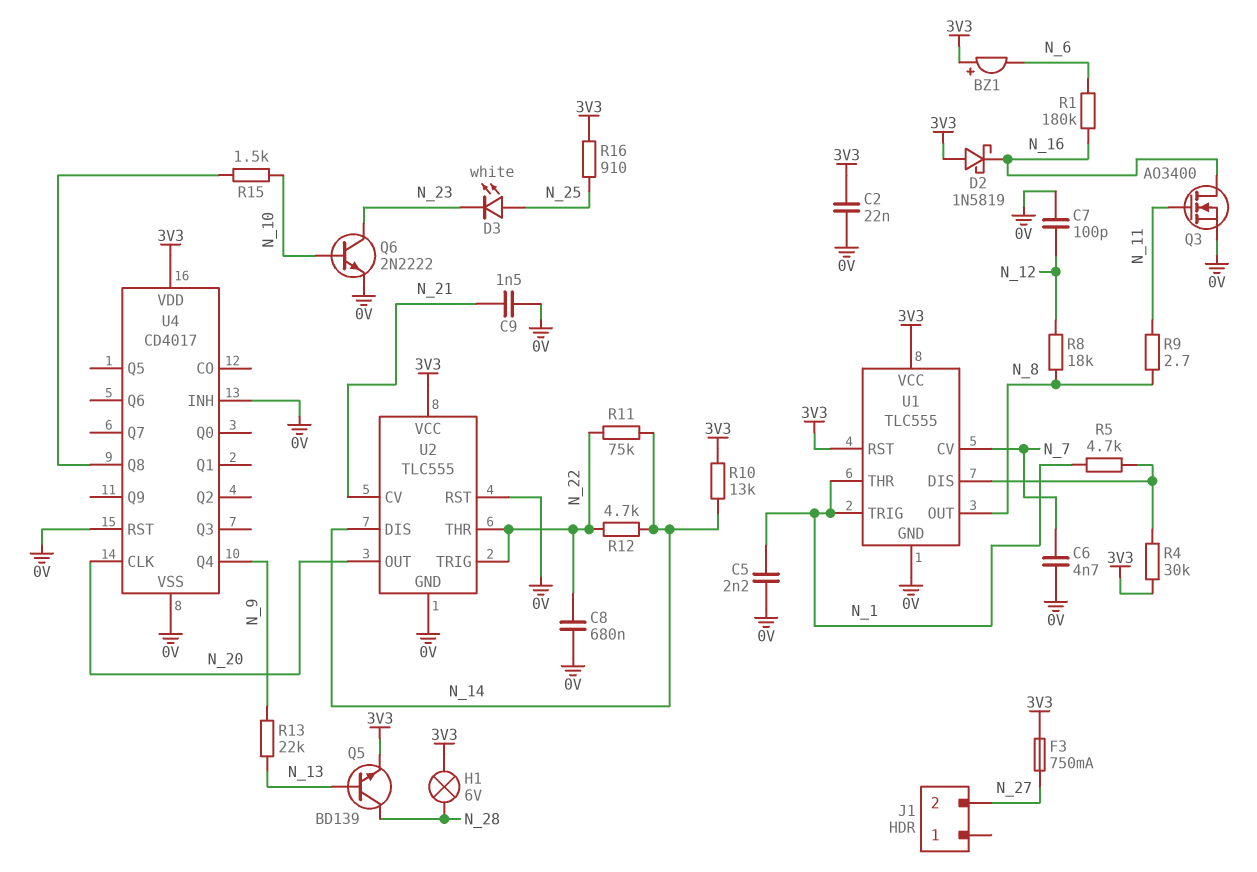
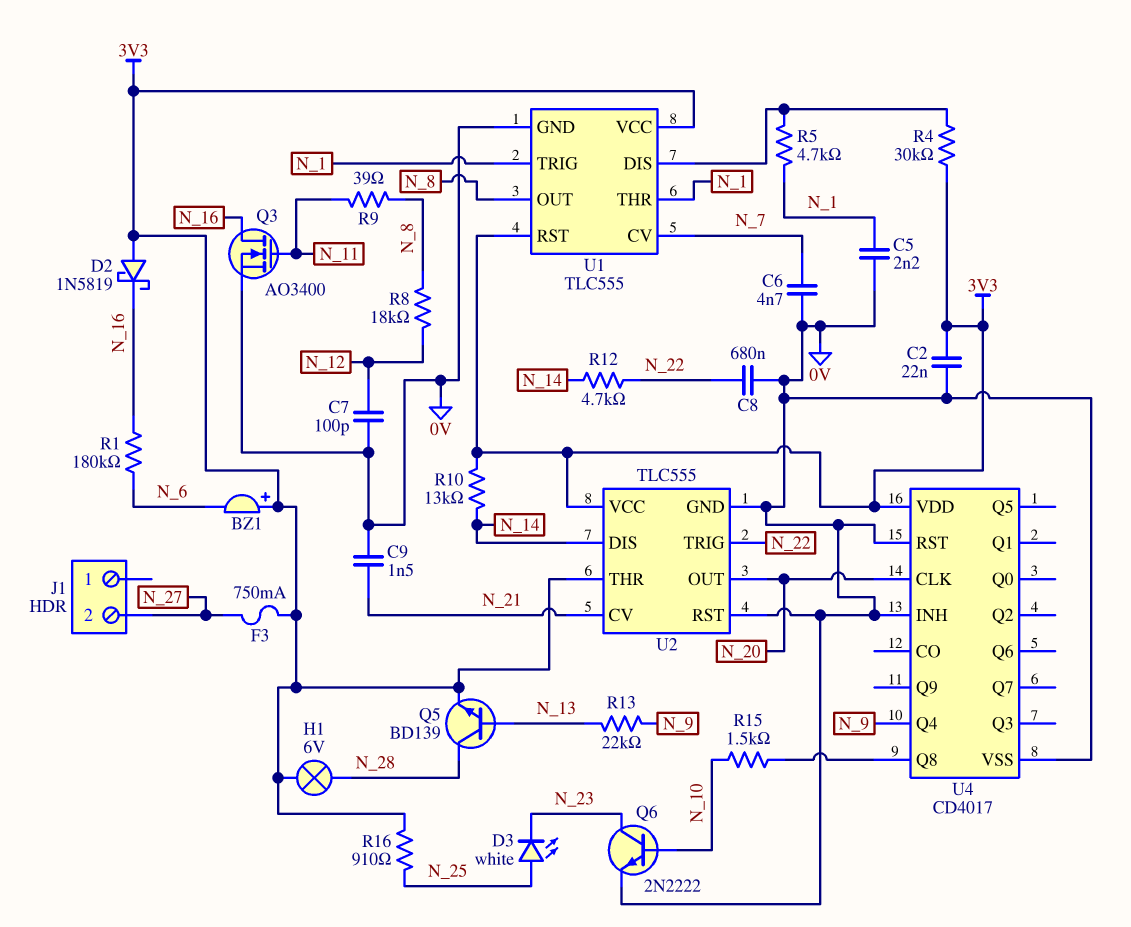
R9: 2.7 (N_8, N_11) -> 39 (N_8, N_11)
R11: 75k (N_14, N_22) -> none
U2 pin THR: N_22 -> 3V3

